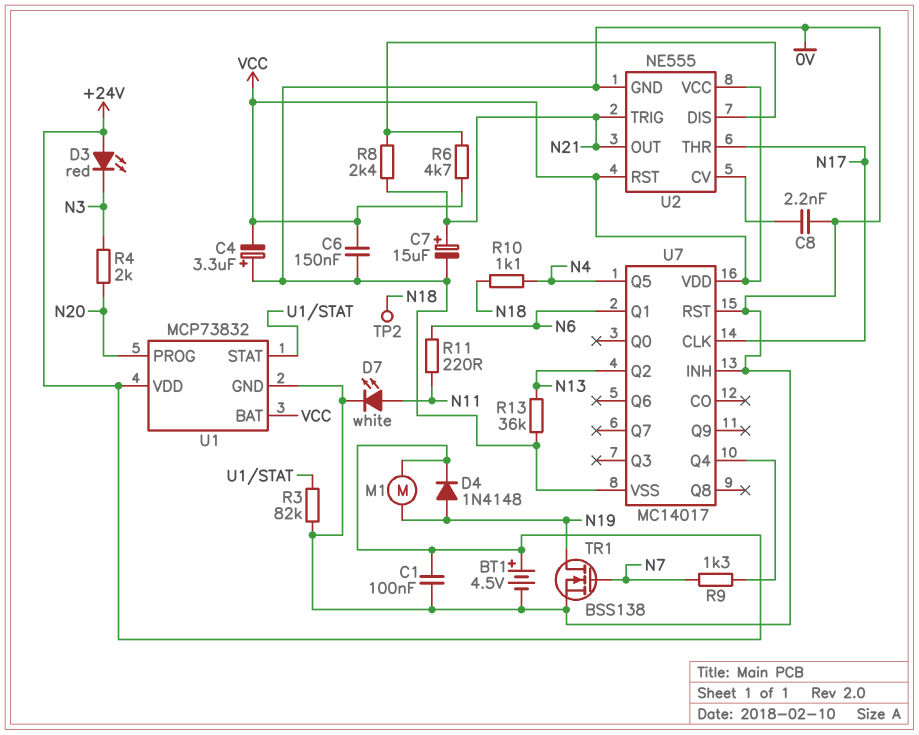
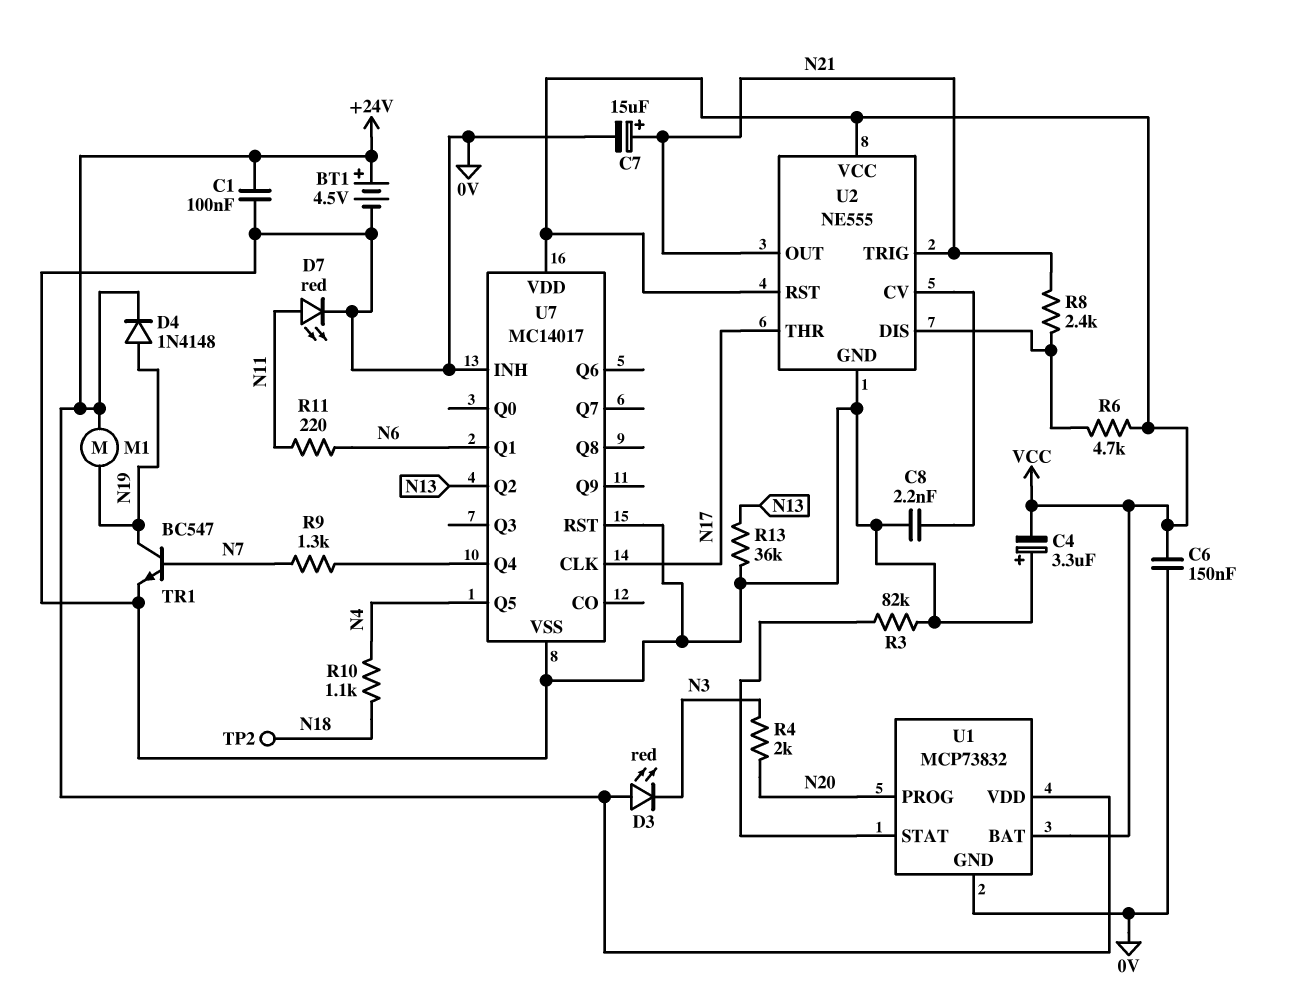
D7: LED white (A N11, K 0V) -> LED red (A N11, K 0V)
TR1: NMOS BSS138 (G N7, D N19, S 0V) -> NPN BC547 (B N7, C N19, E 0V)

